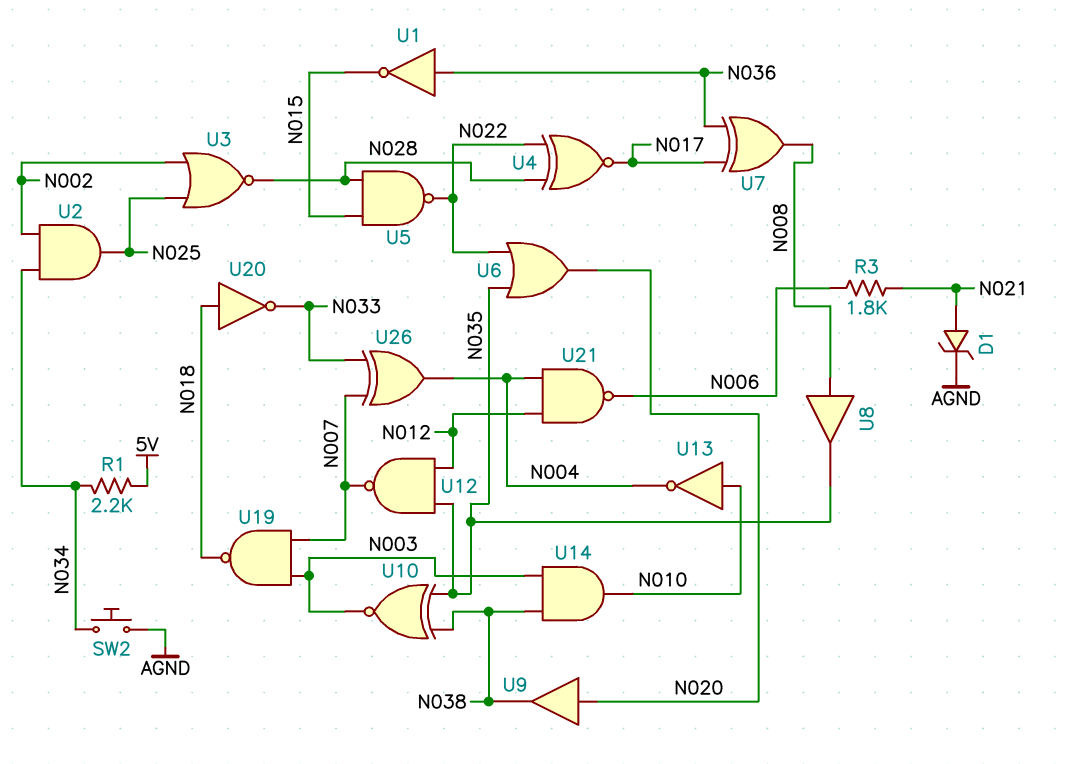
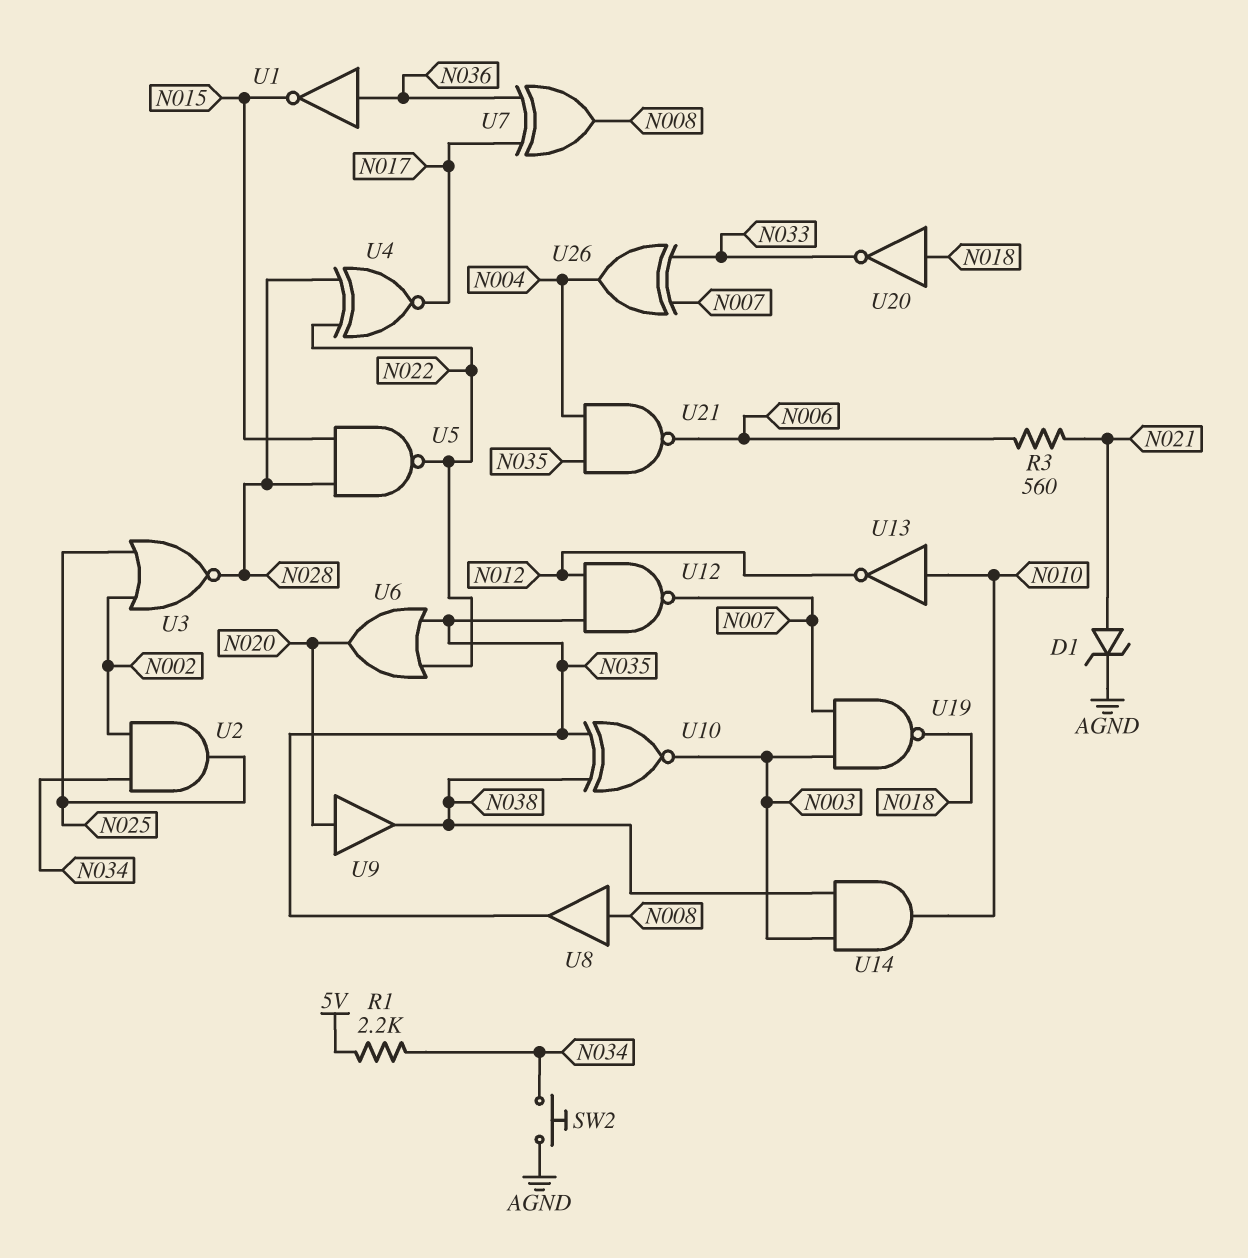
R3: 1.8k (N006, N021) -> 560 (N006, N021)
U13: NOT (in N010, out N004) -> NOT (in N010, out N012)
U21: NAND (in N004, in N012, out N006) -> NAND (in N004, in N035, out N006)

